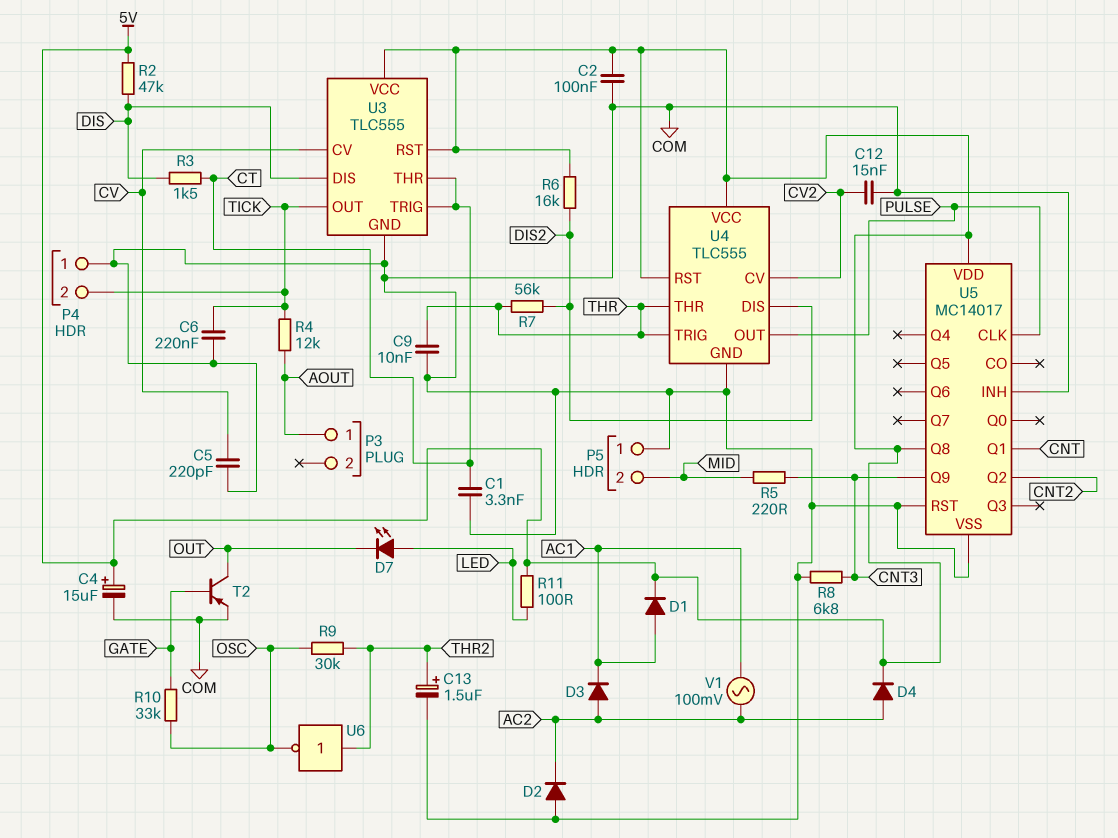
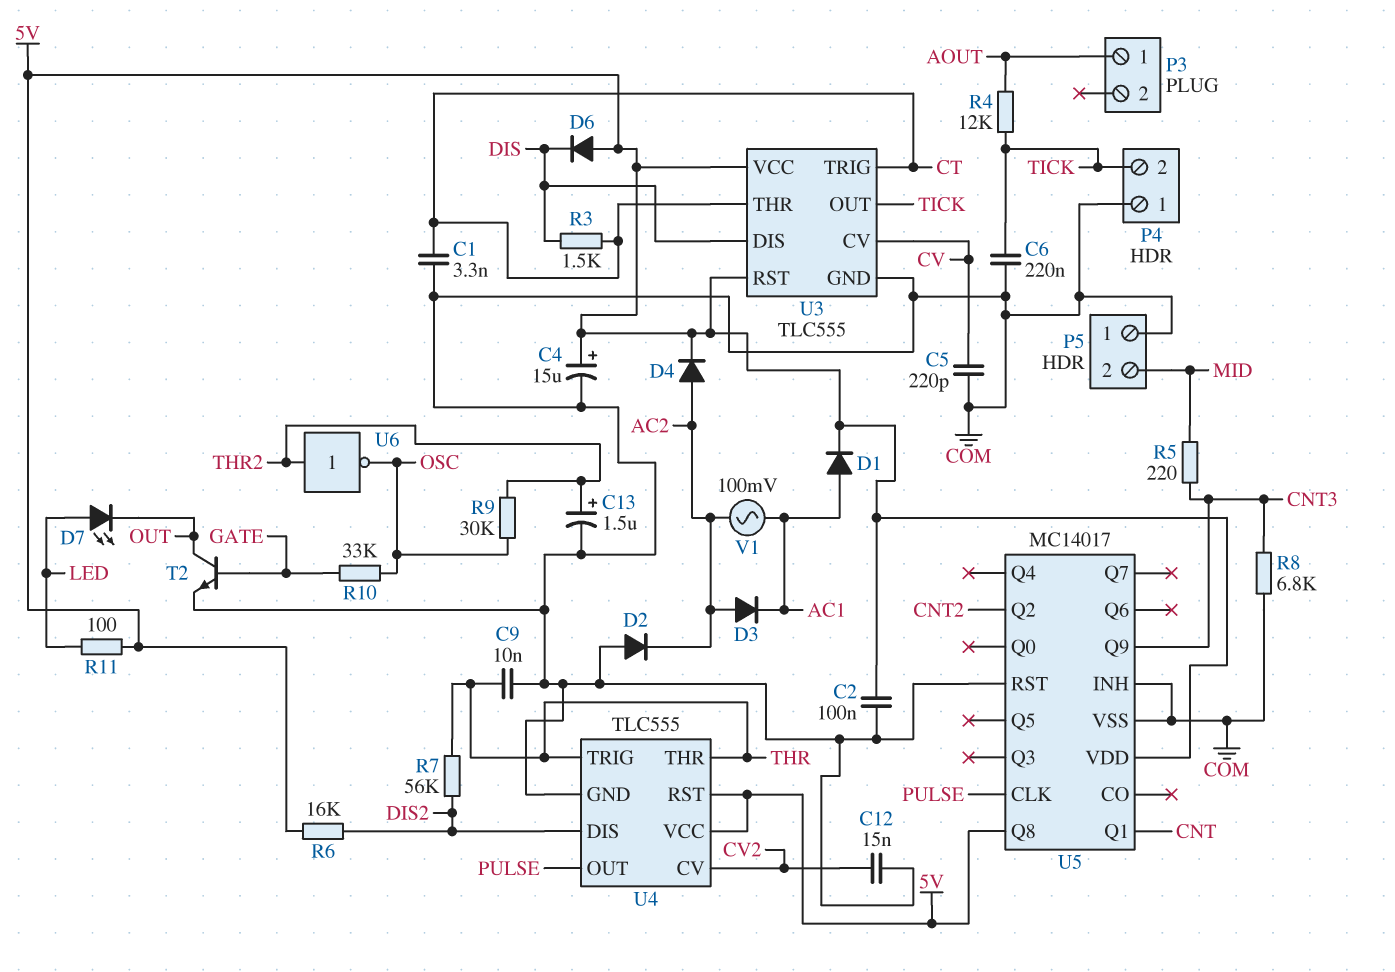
D6: none -> diode (A 5V, K DIS)
R2: 47k (5V, DIS) -> none
T2: PNP (B GATE, C OUT, E COM) -> NPN (B GATE, C OUT, E COM)

